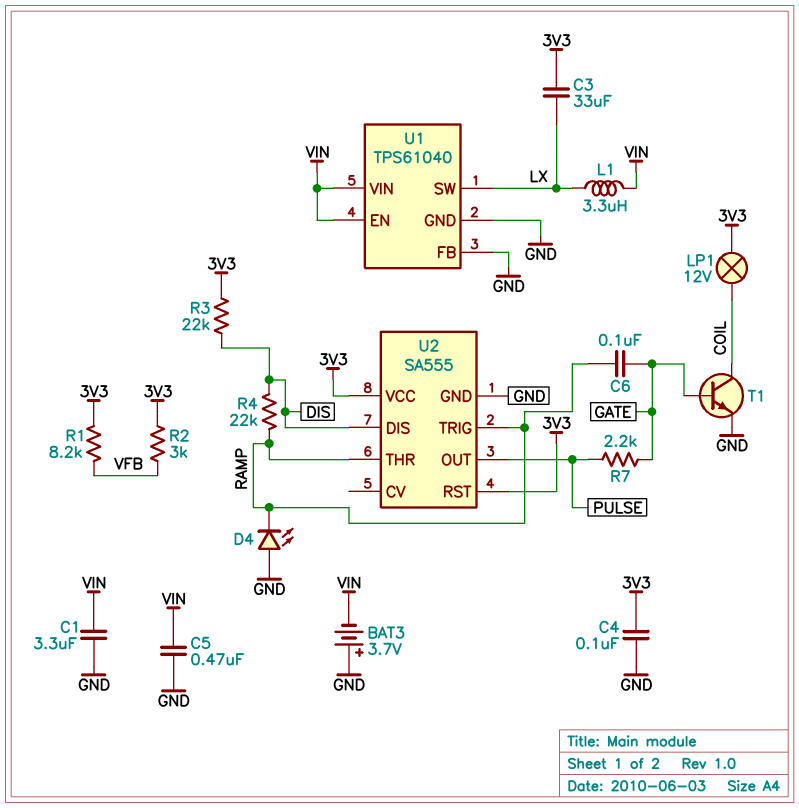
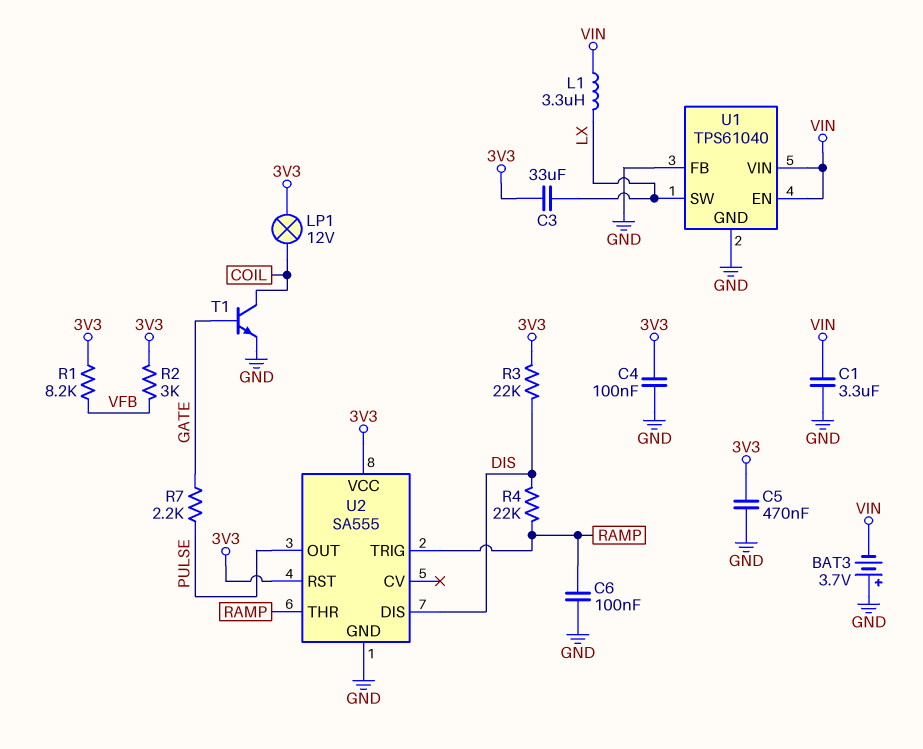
C5: 470nF (GND, VIN) -> 470nF (3V3, GND)
C6: 100nF (GATE, RAMP) -> 100nF (GND, RAMP)
D4: LED (A GND, K RAMP) -> none

